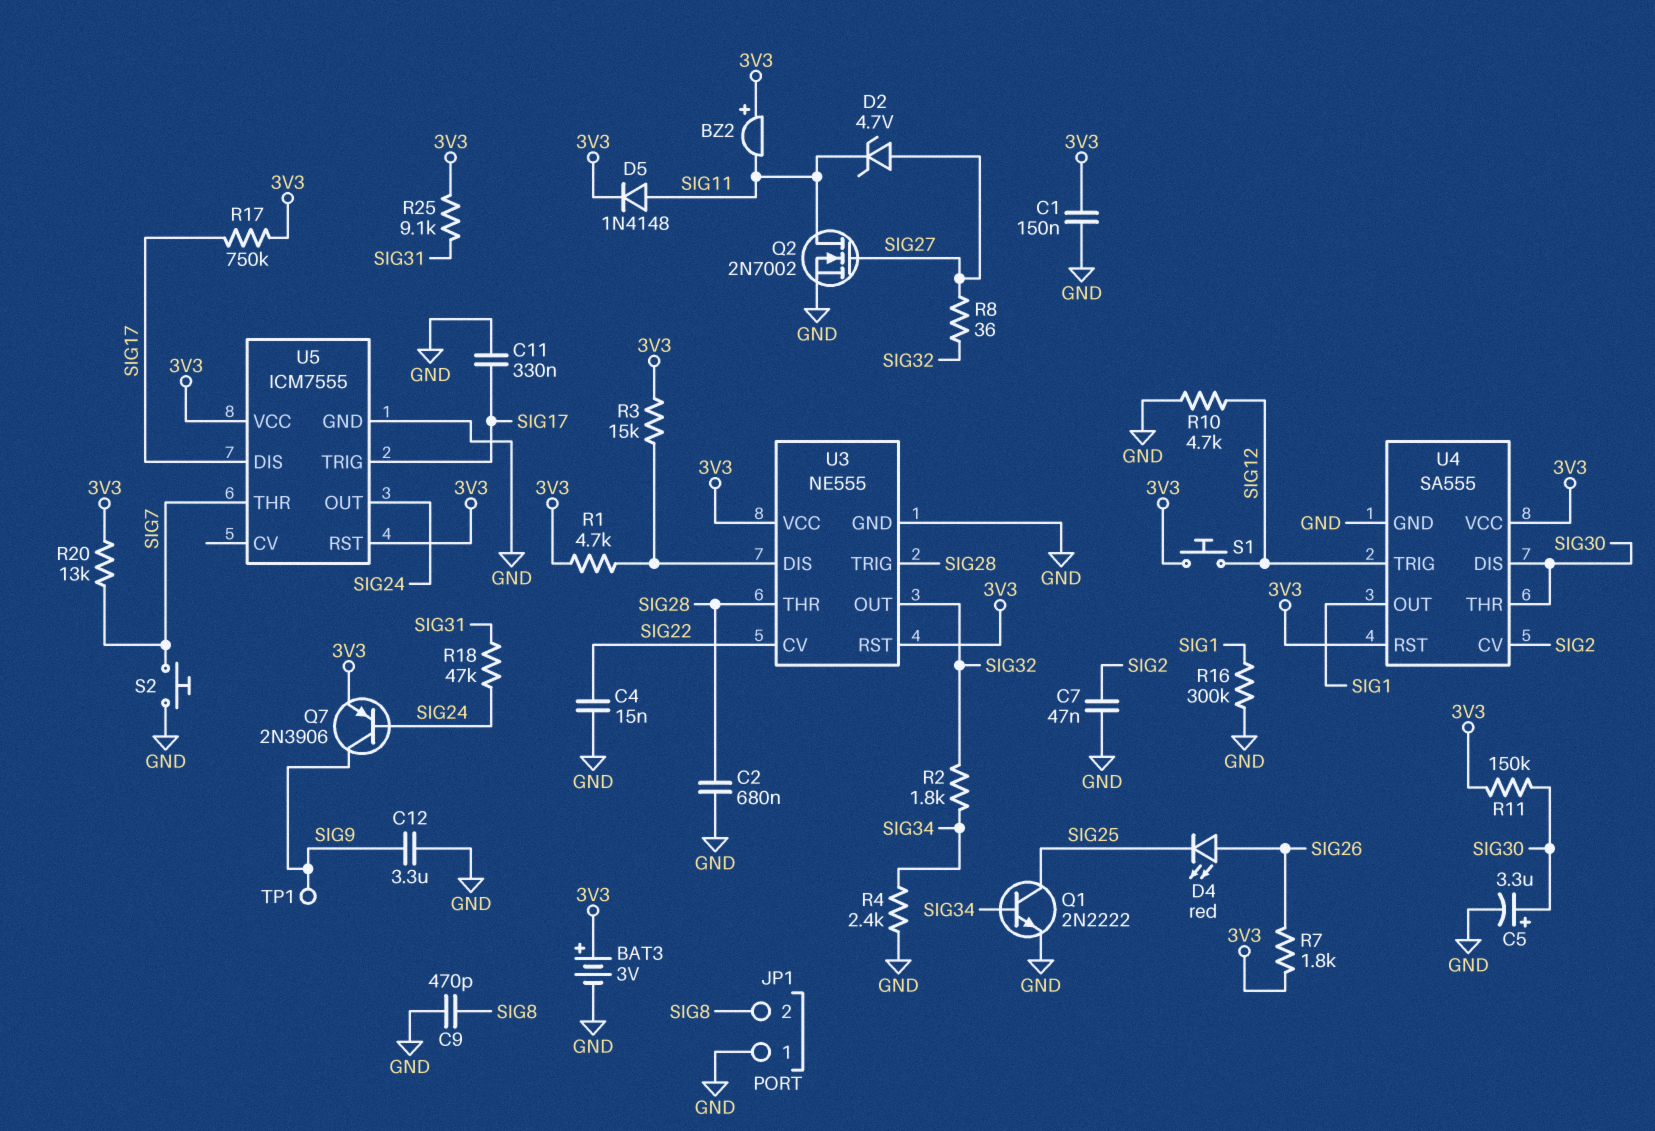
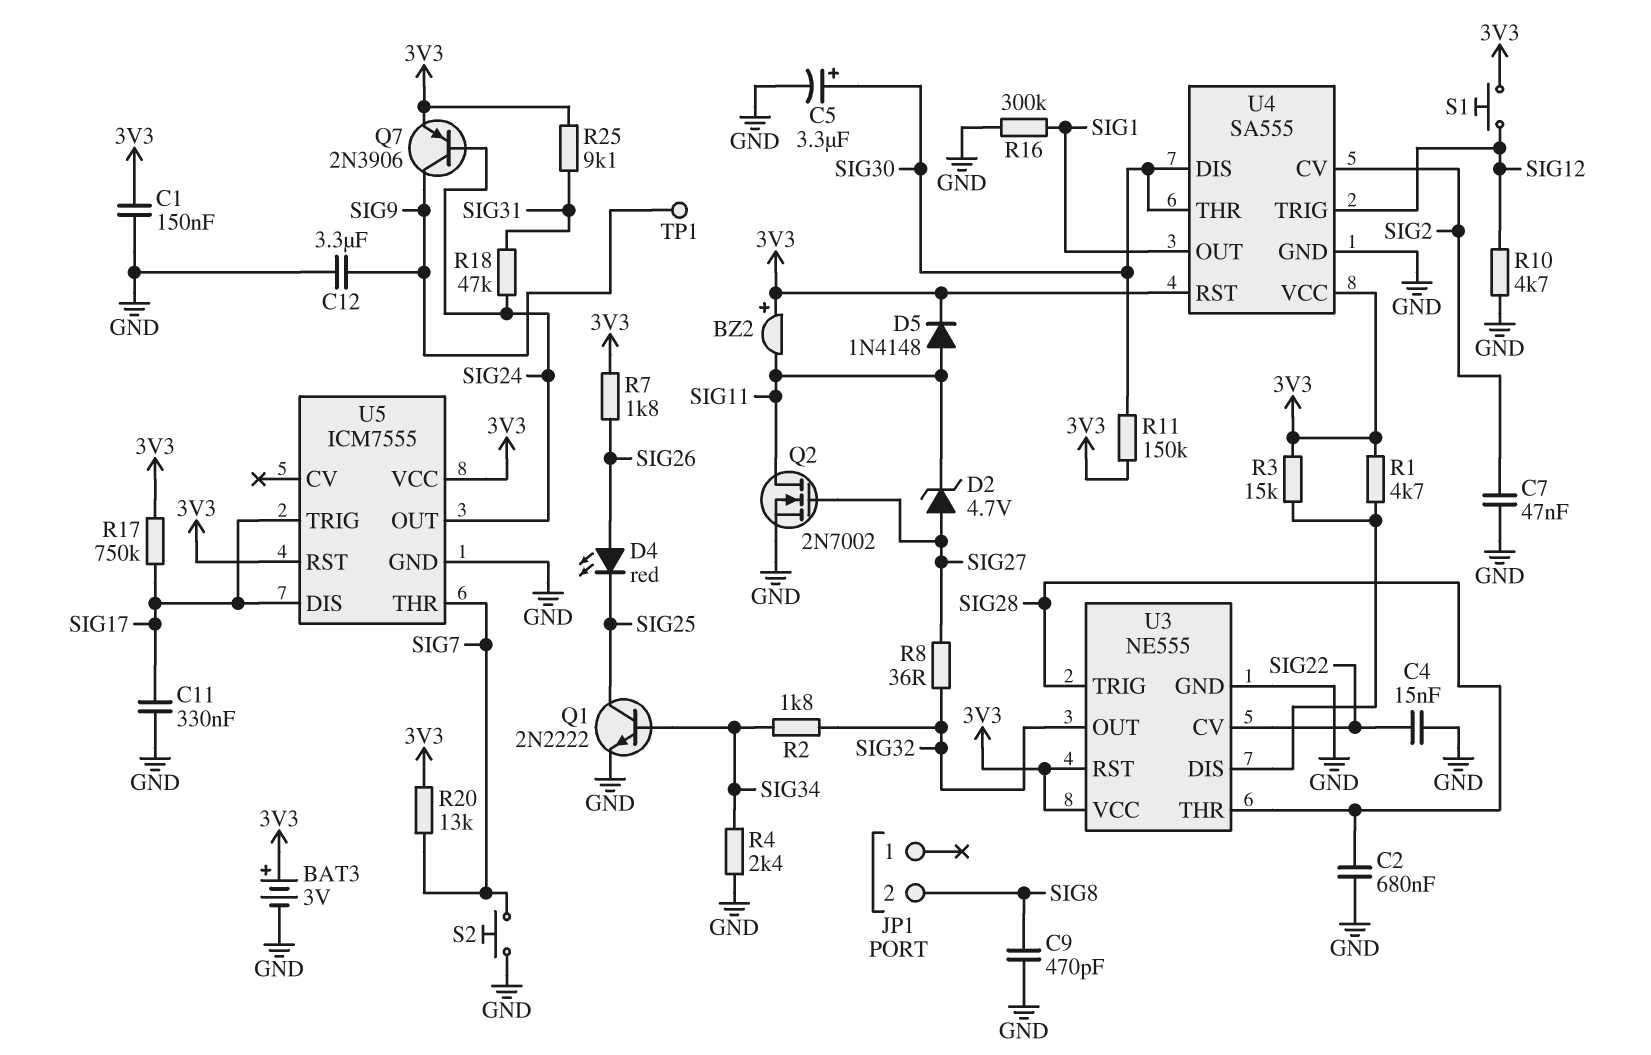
JP1 pin 1: GND -> none

